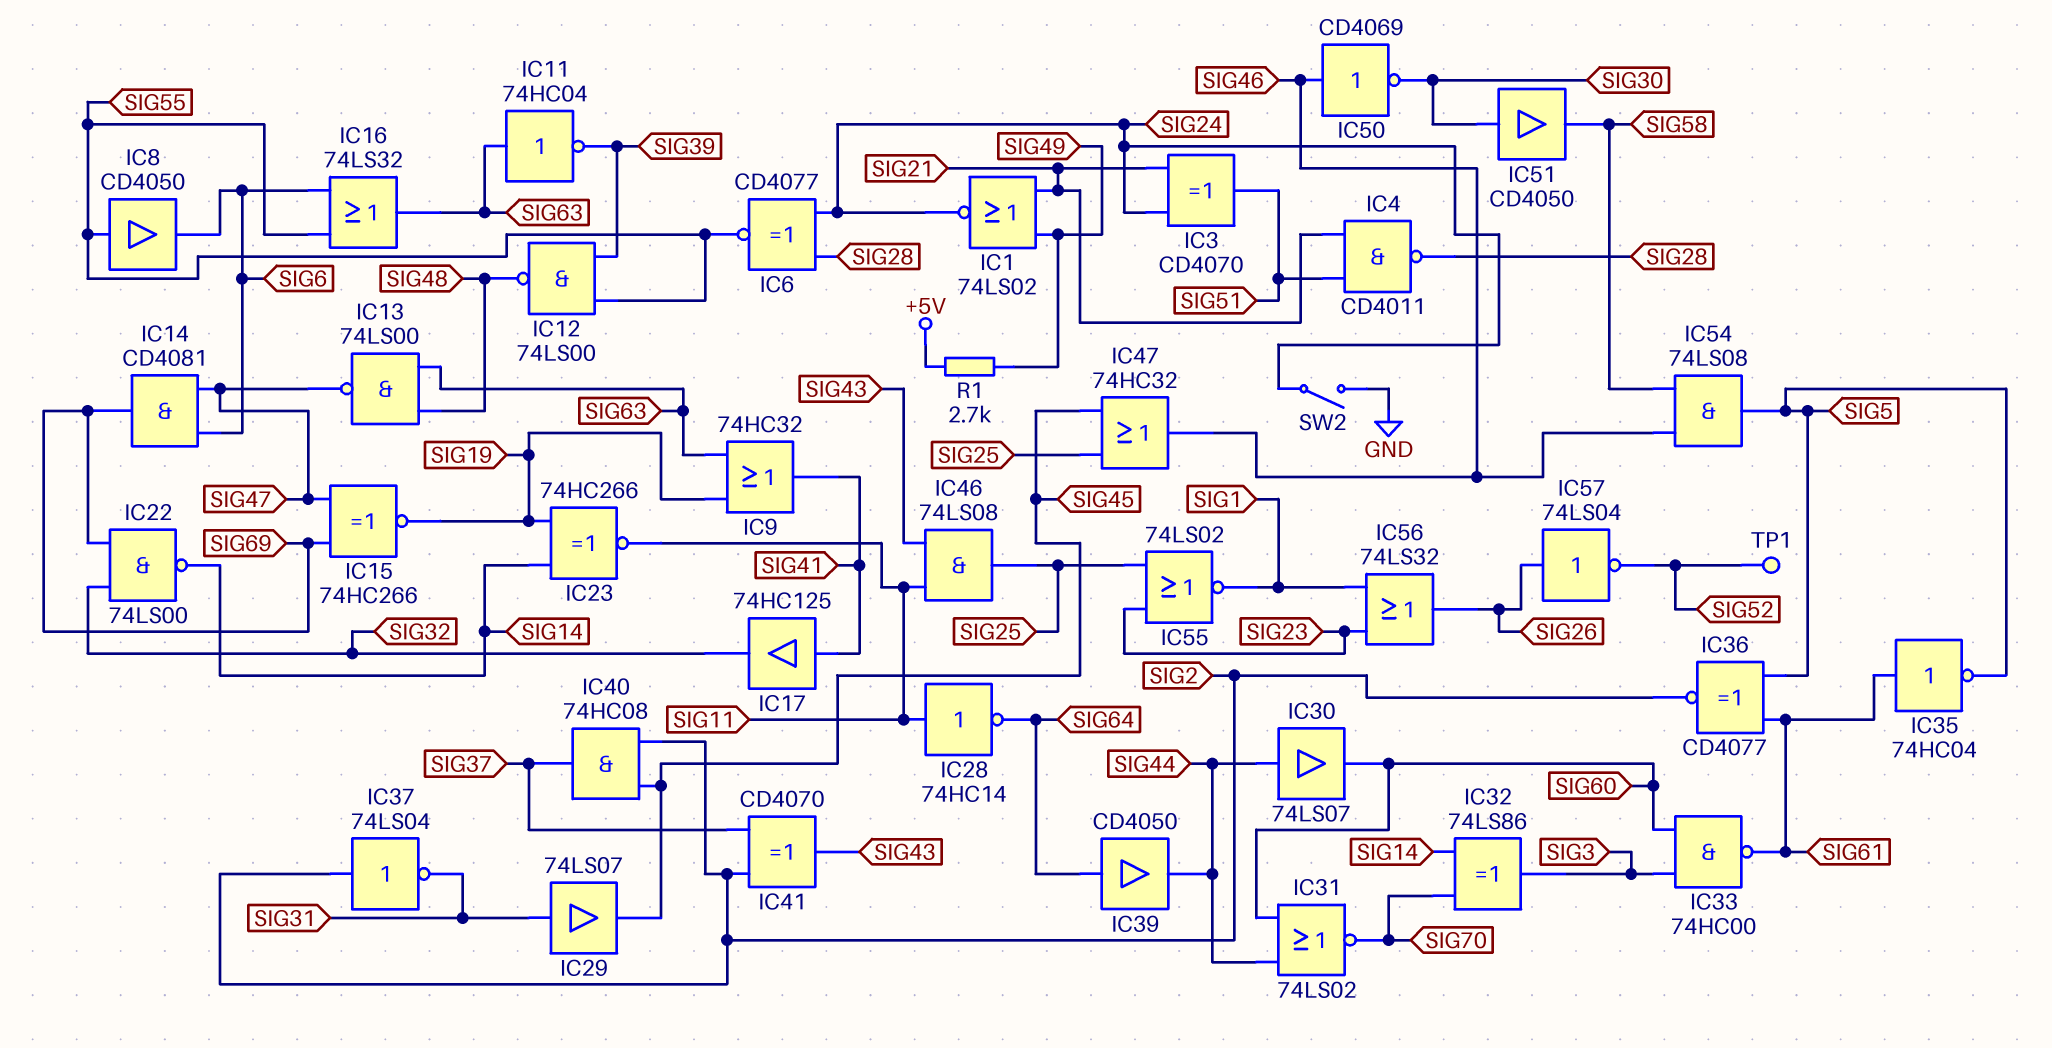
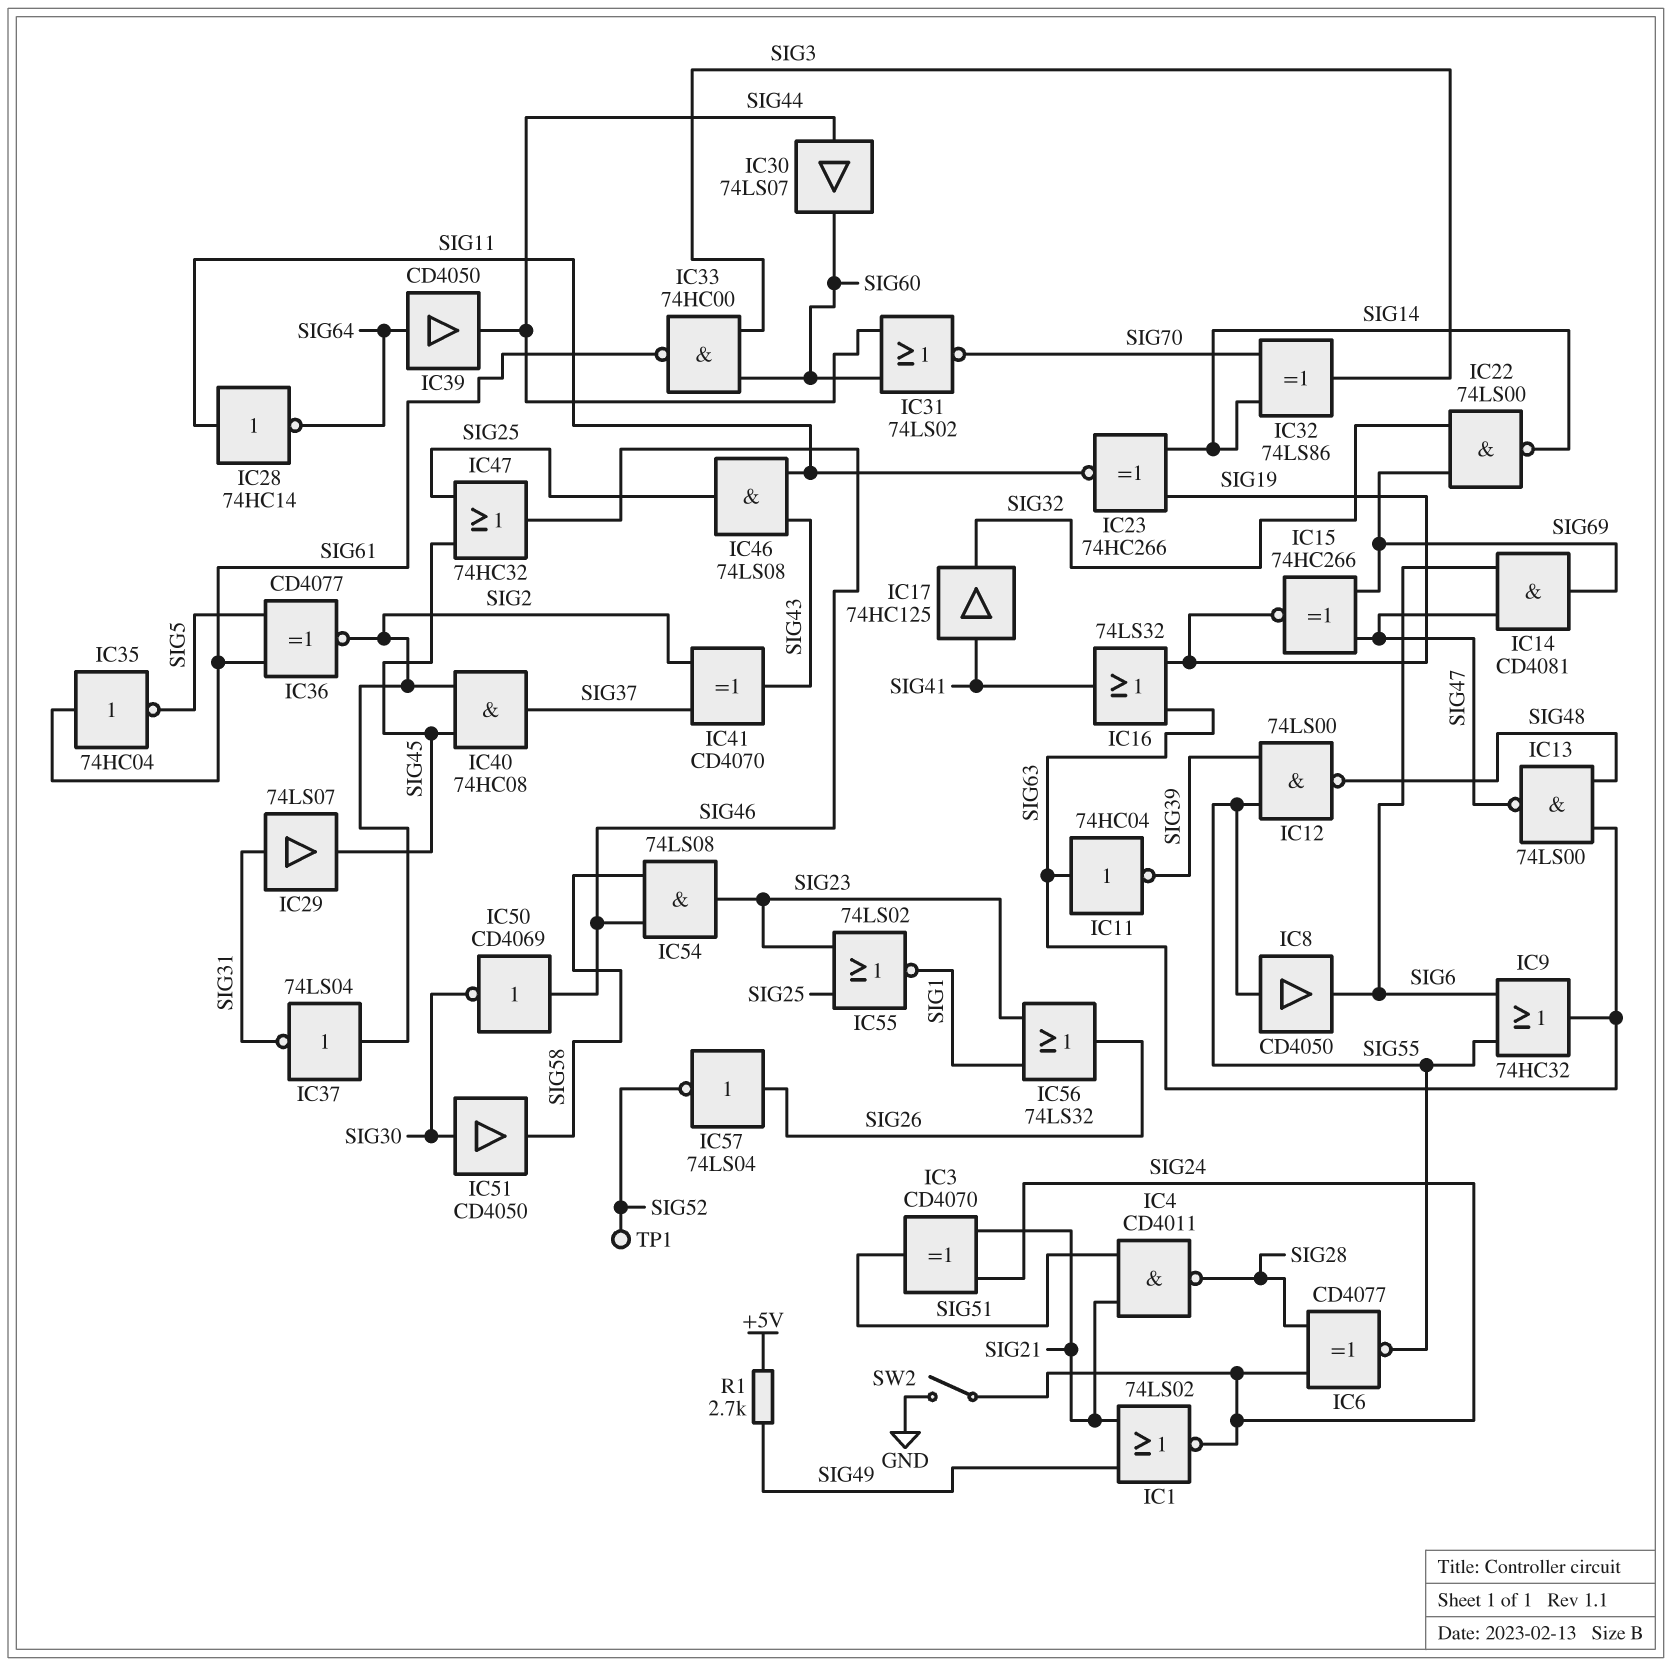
IC9: OR 74HC32 (in SIG19, in SIG63, out SIG41) -> OR 74HC32 (in SIG6, in SIG55, out SIG63)
IC16: OR 74LS32 (in SIG6, in SIG55, out SIG63) -> OR 74LS32 (in SIG19, in SIG63, out SIG41)
IC54: AND 74LS08 (in SIG46, in SIG58, out SIG5) -> AND 74LS08 (in SIG46, in SIG58, out SIG23)

